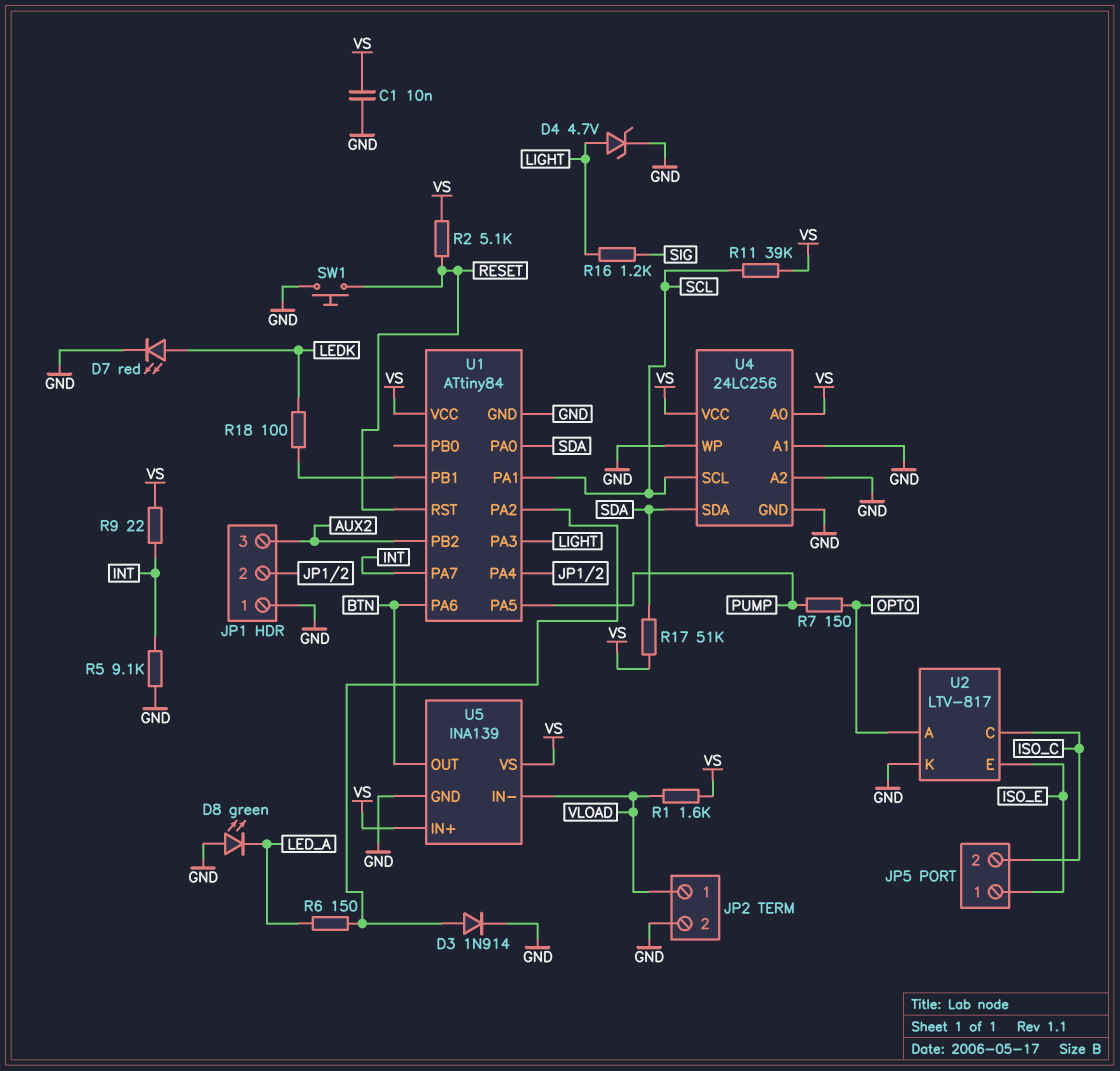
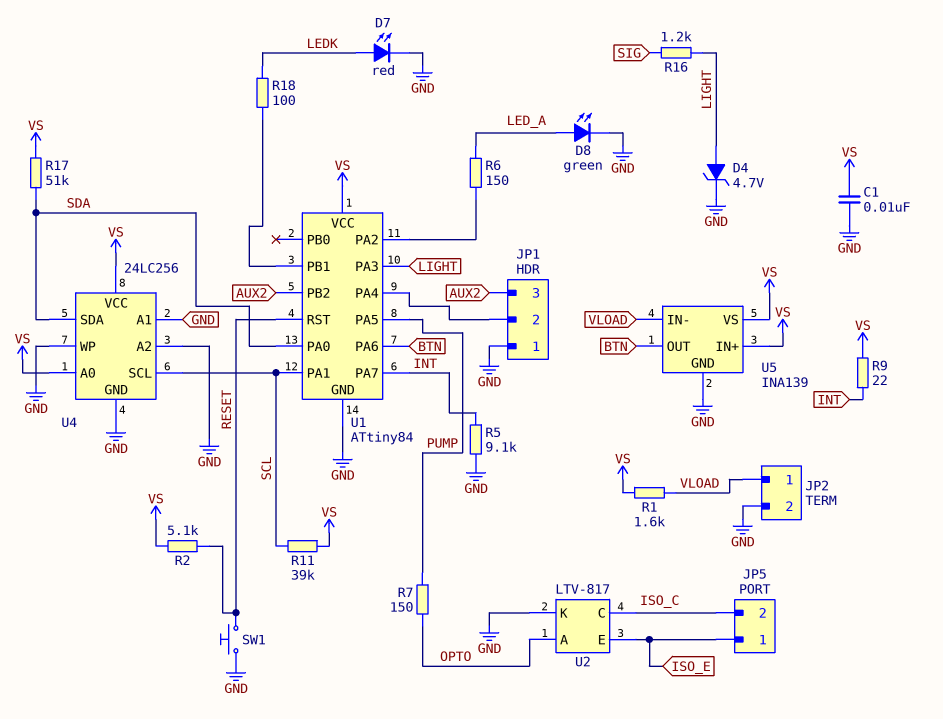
D3: diode 1N914 (A U1/PA2, K GND) -> none
D8: LED green (A GND, K LED_A) -> LED green (A LED_A, K GND)

